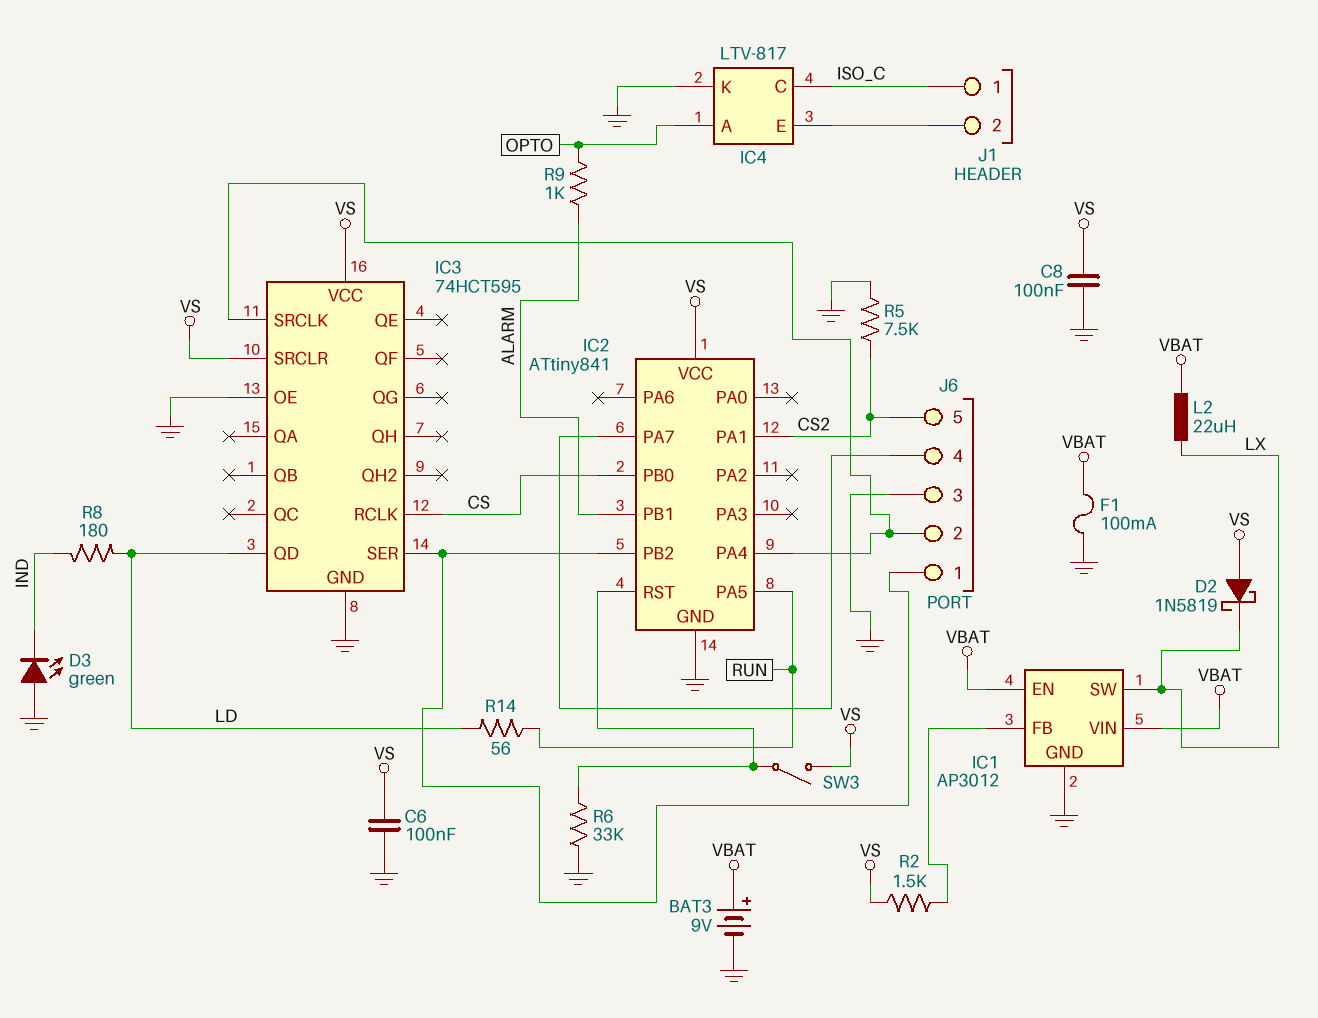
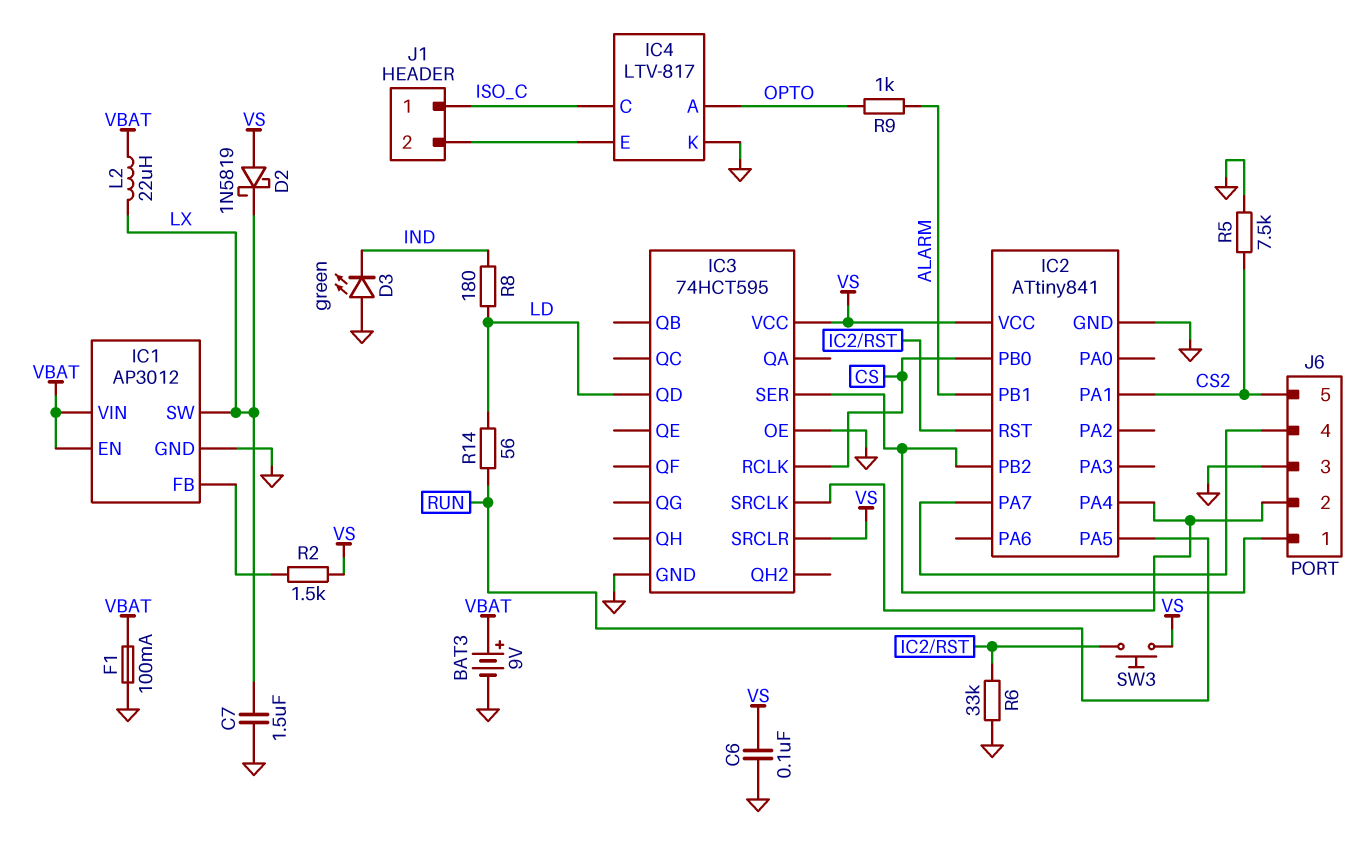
C7: none -> 1.5uF (GND, LX)
C8: 100nF (GND, VS) -> none
SW3: switch (IC2/RST, VS) -> button (IC2/RST, VS)

